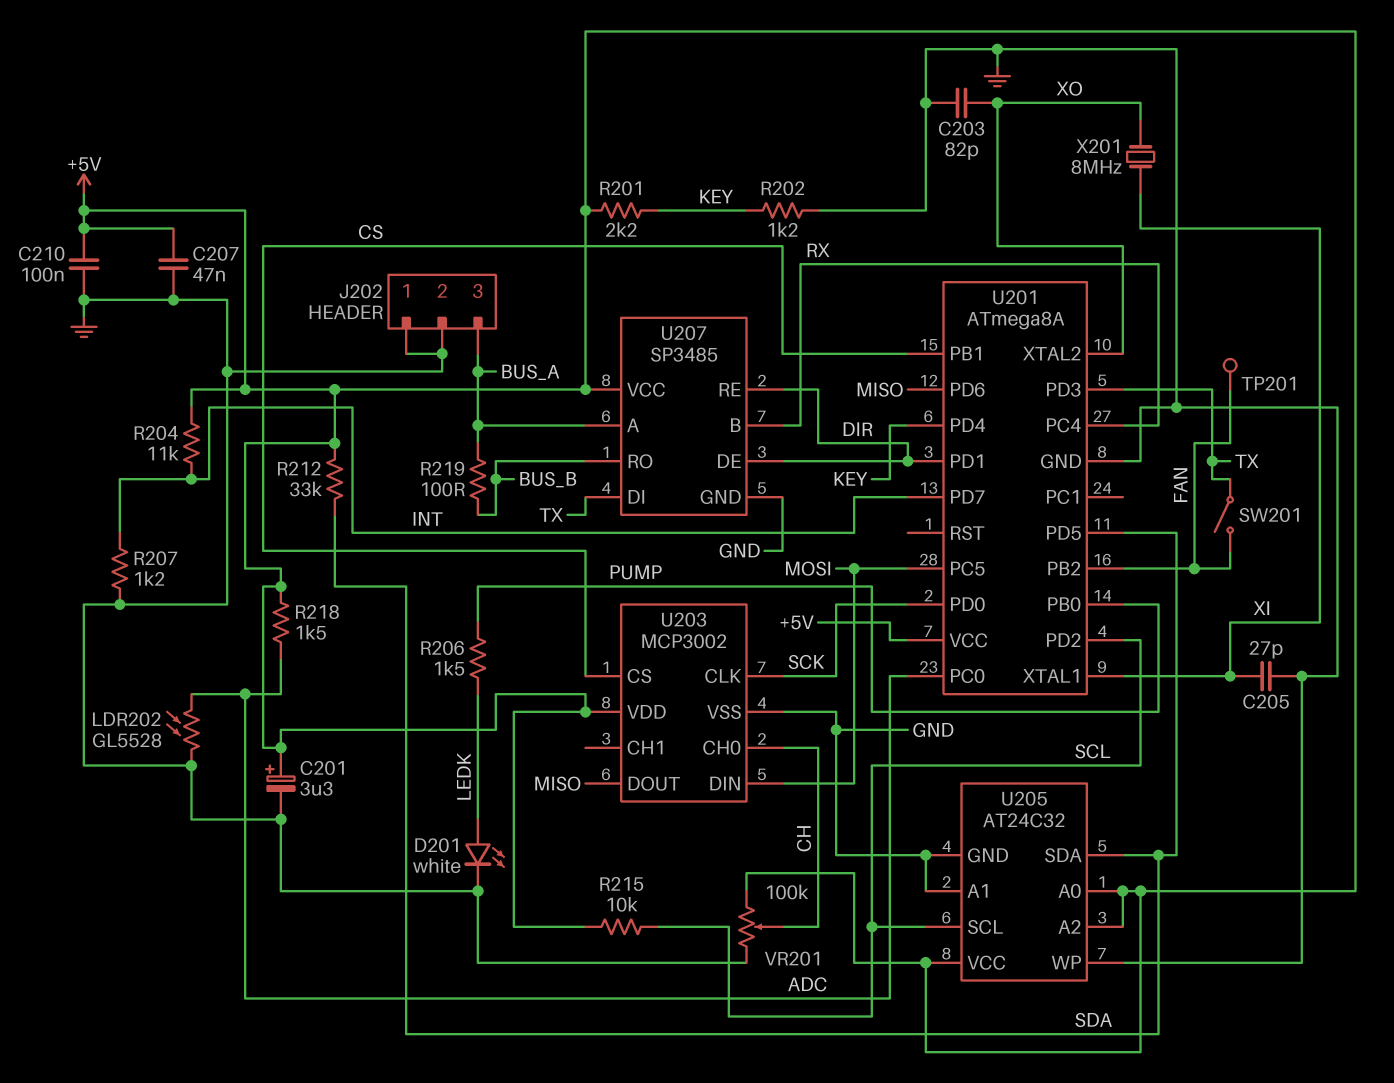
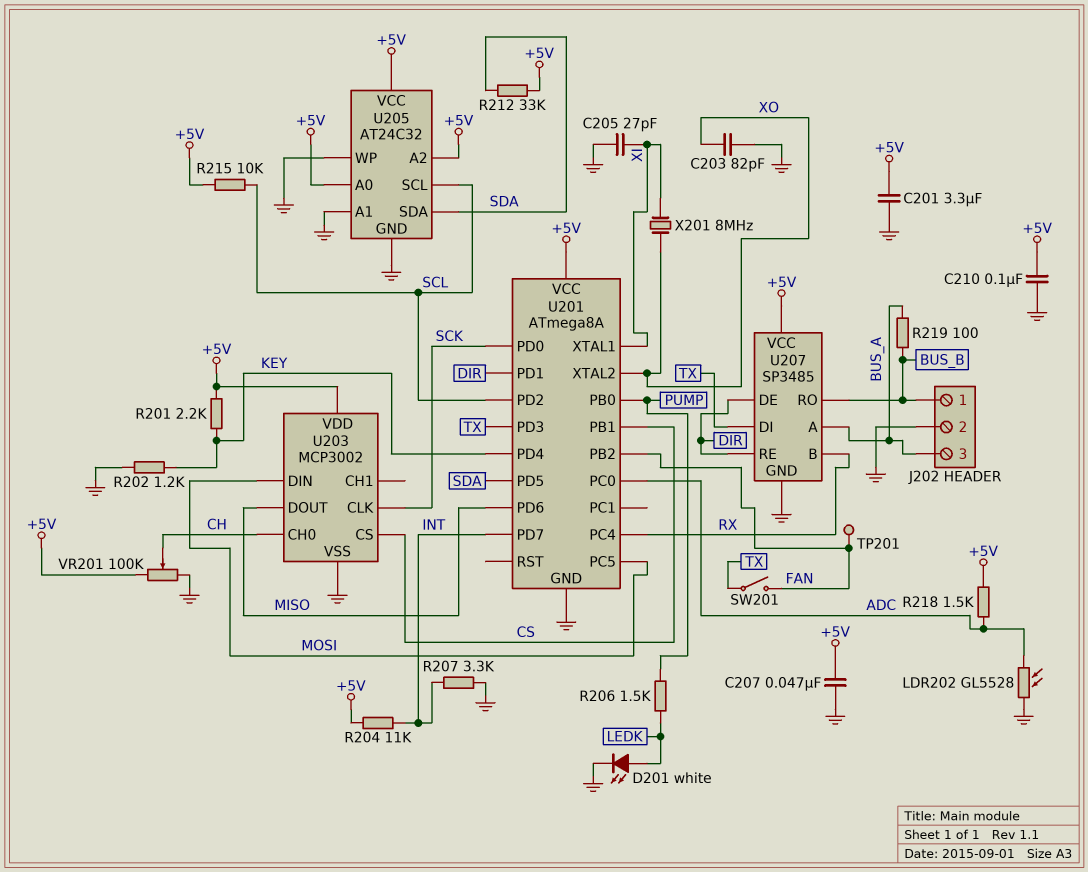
C201: 3.3uF (plus +5V, minus GND) -> 3.3uF (+5V, GND)
J202 pin 1: GND -> BUS_B
R207: 1.2k (GND, INT) -> 3.3k (GND, INT)

